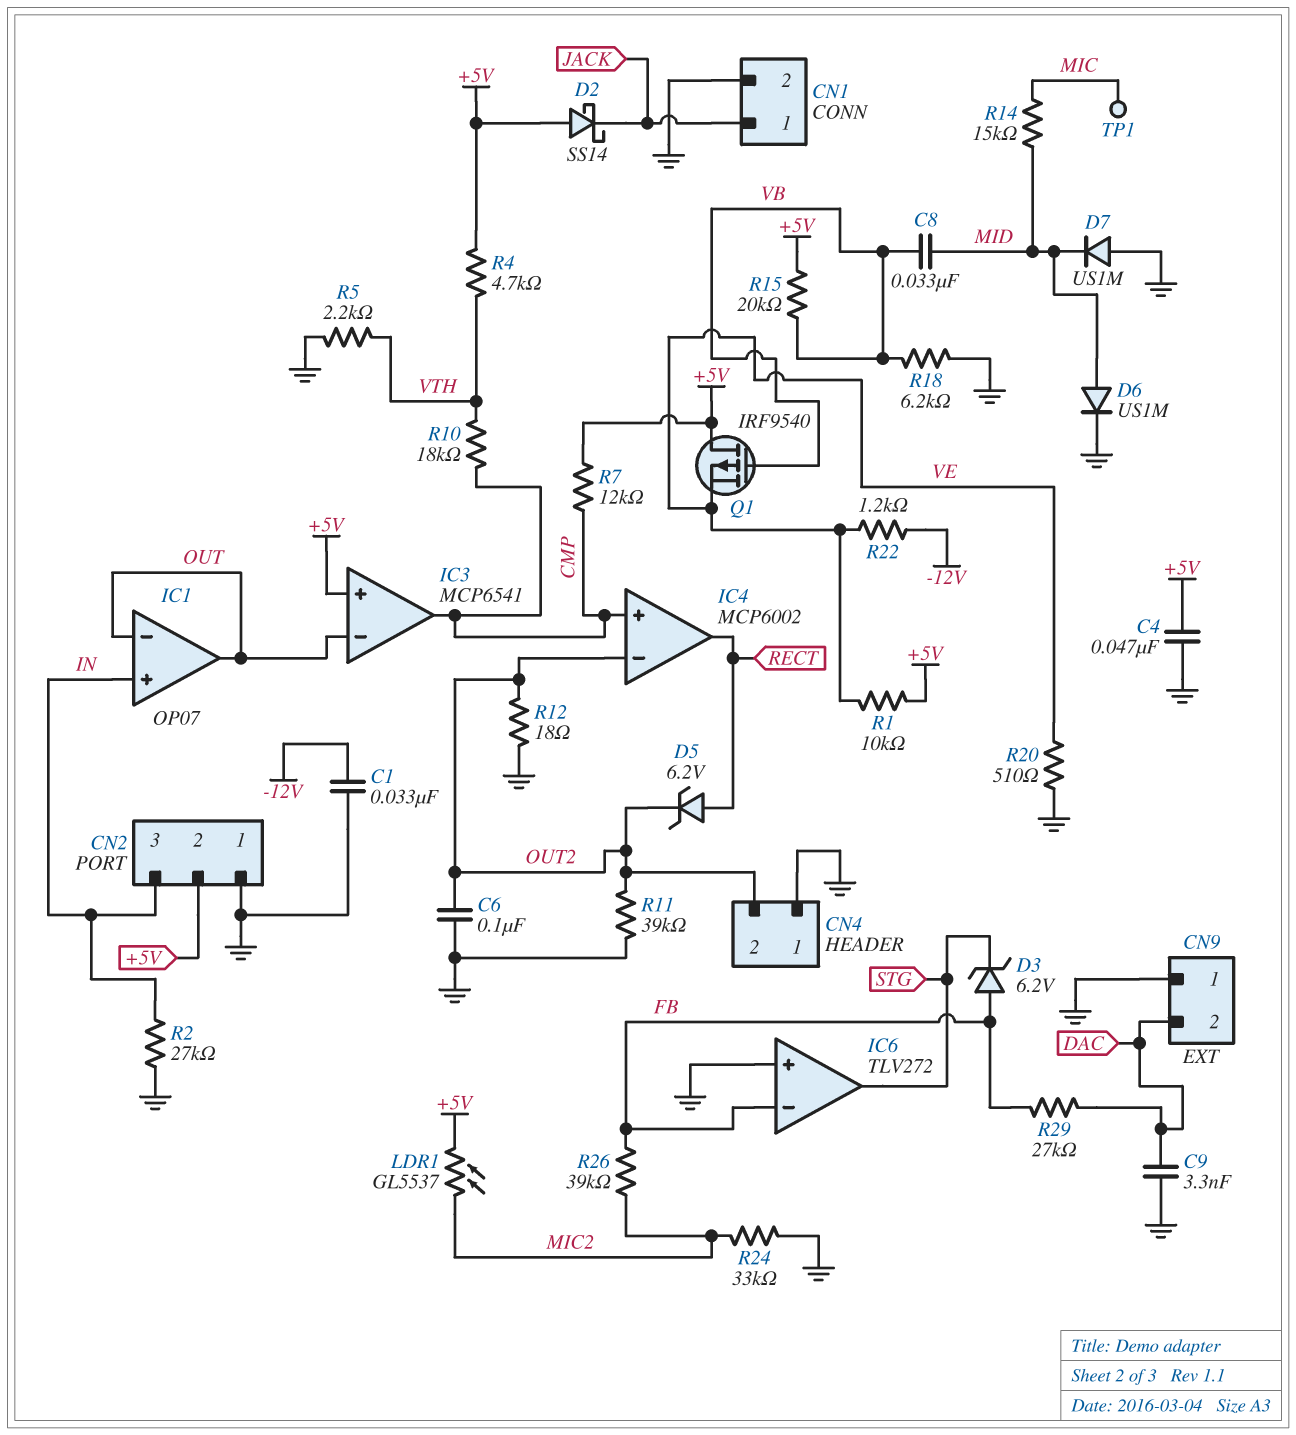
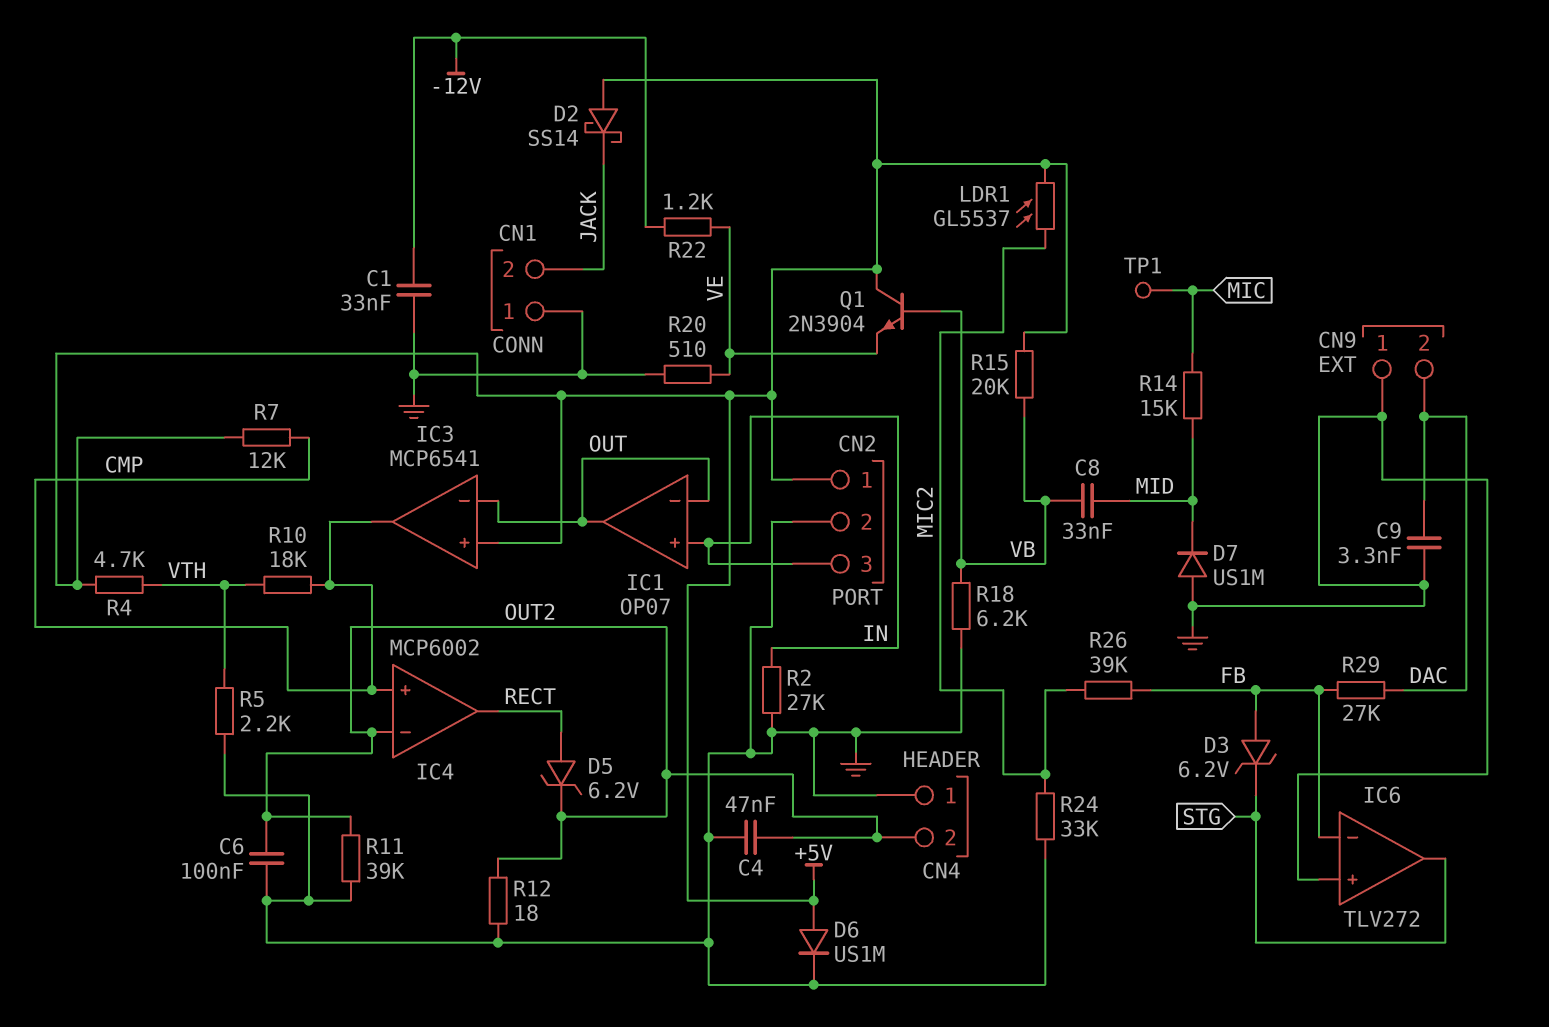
C4: 47nF (+5V, GND) -> 47nF (GND, OUT2)
CN1 pin 1: JACK -> GND
CN1 pin 2: GND -> JACK
CN2 pin 1: GND -> +5V
CN2 pin 2: +5V -> GND
D6: diode US1M (A MID, K GND) -> diode US1M (A +5V, K GND)
Q1: PMOS IRF9540 (G VB, D +5V, S VE) -> NPN 2N3904 (B VB, C +5V, E VE)
R1: 10k (+5V, VE) -> none

